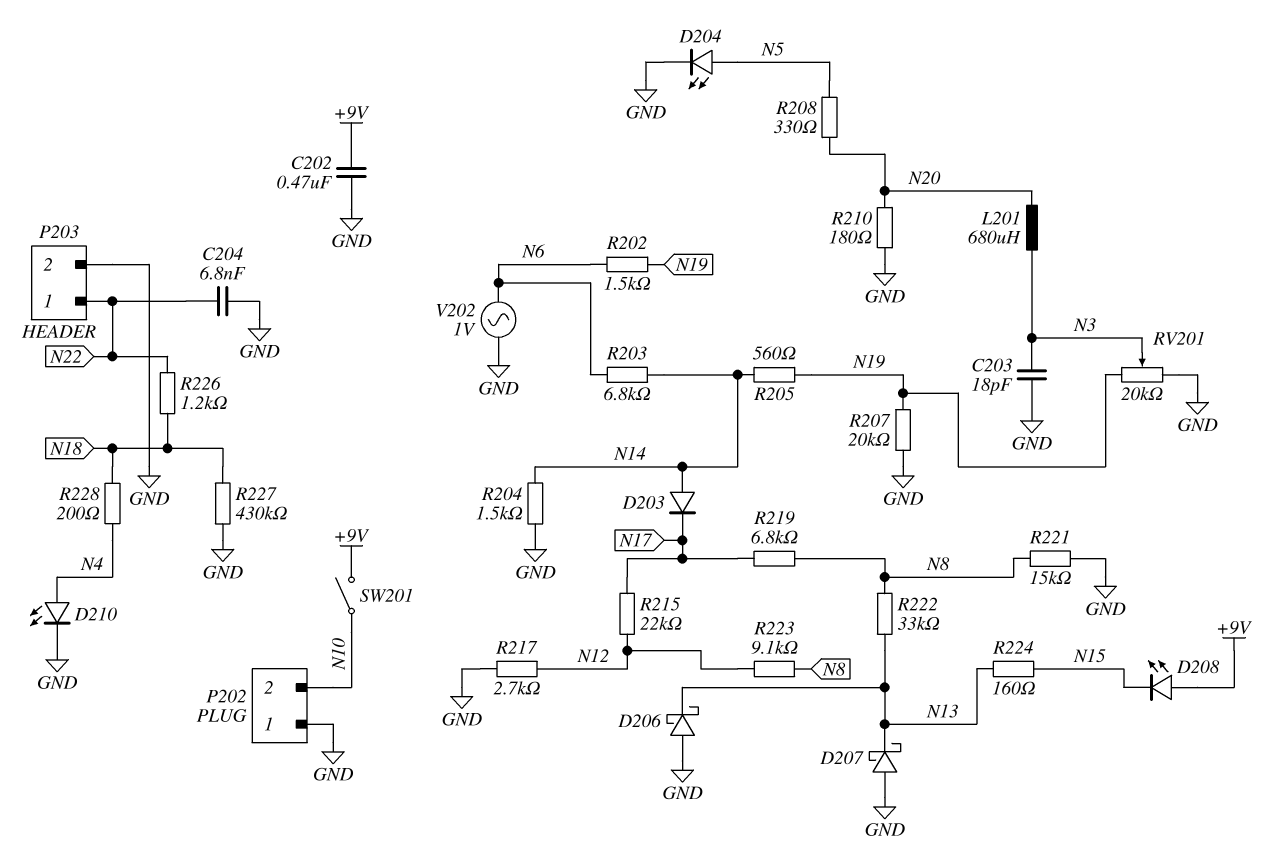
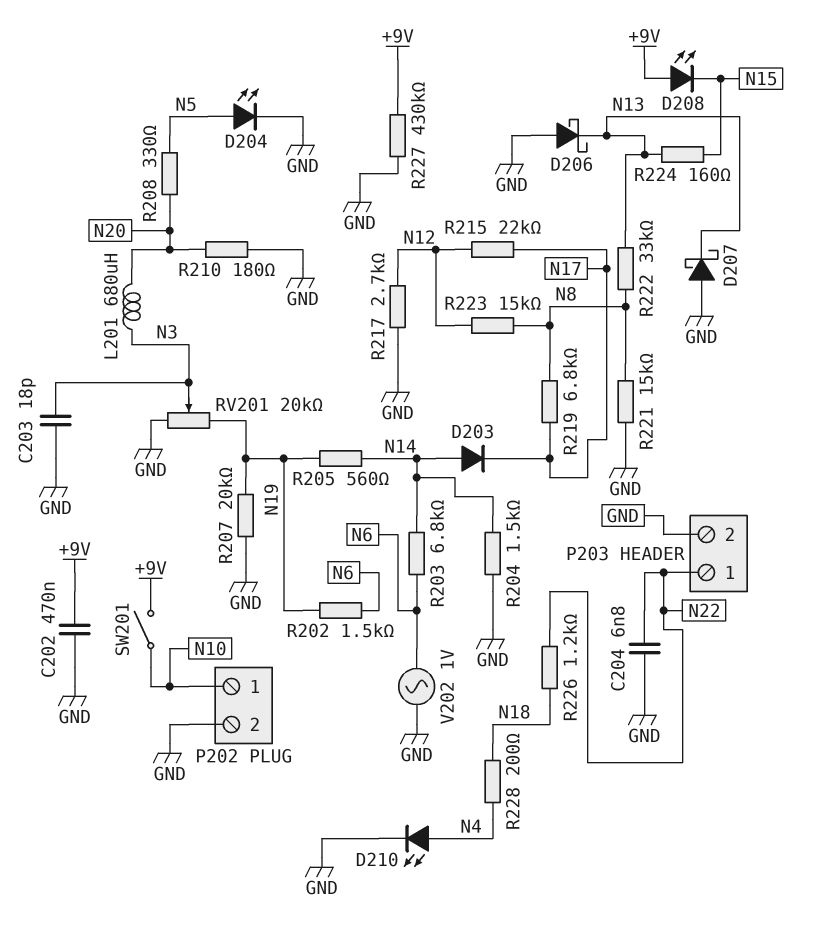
P202 pin 1: GND -> N10
P202 pin 2: N10 -> GND
R223: 9.1k (N8, N12) -> 15k (N8, N12)
R227: 430k (GND, N18) -> 430k (+9V, GND)

